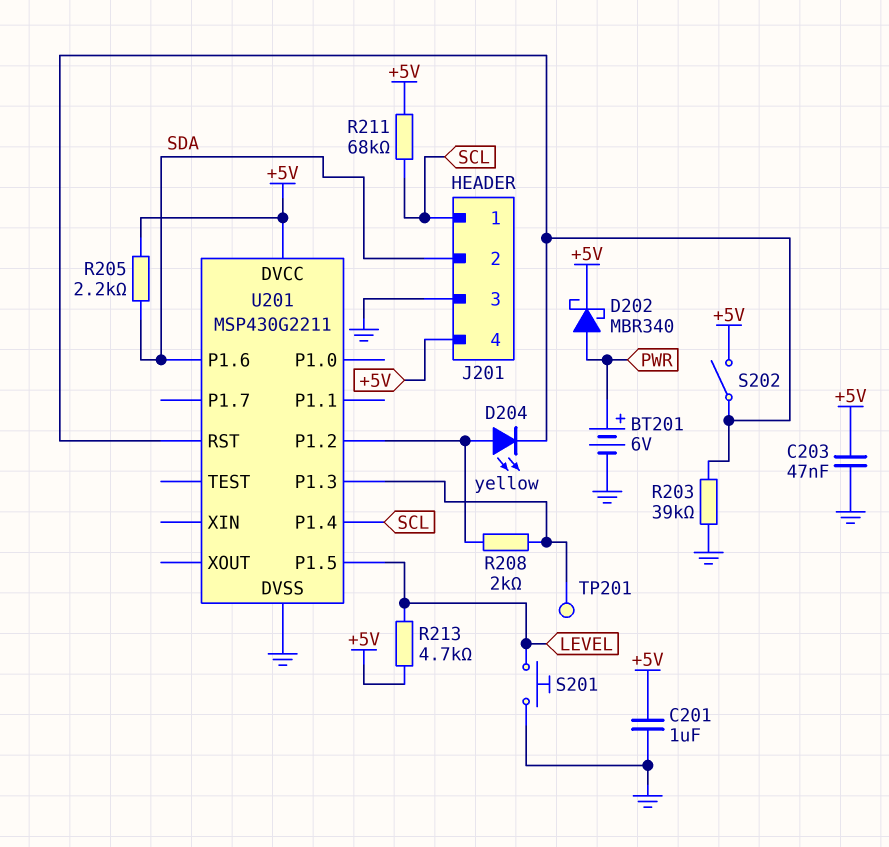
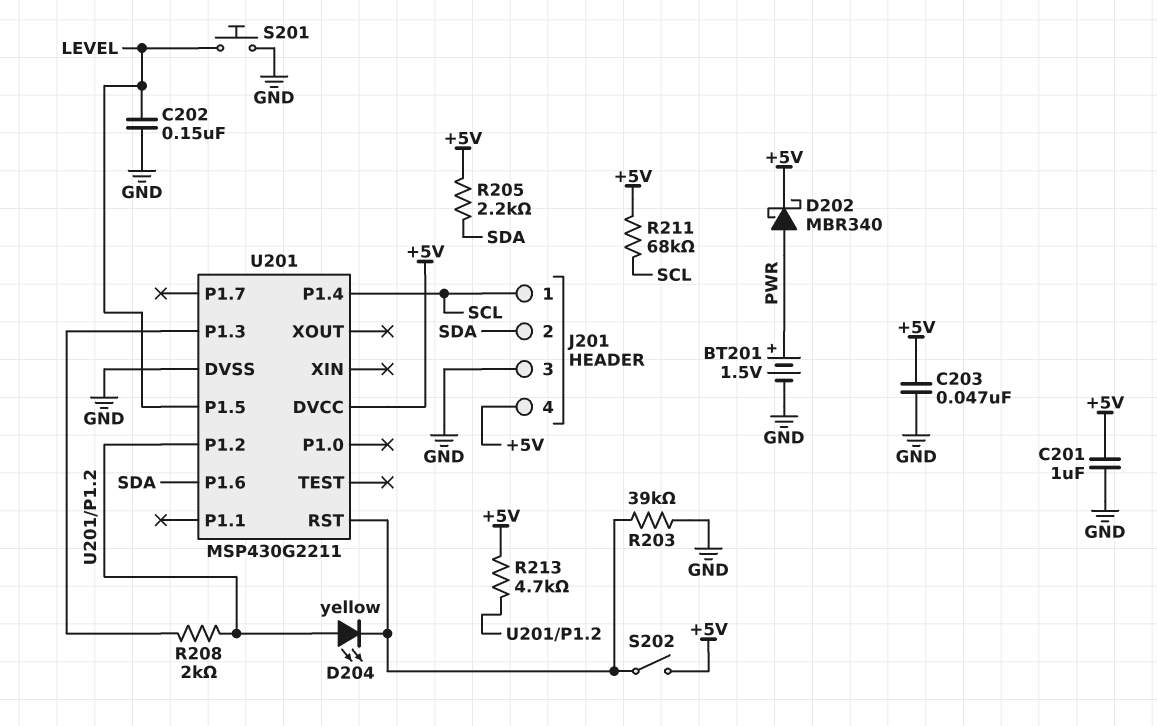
BT201: 6V (plus PWR, minus GND) -> 1.5V (plus PWR, minus GND)
C202: none -> 150nF (GND, LEVEL)
R213: 4.7k (+5V, LEVEL) -> 4.7k (+5V, U201/P1.2)
TP201: test point (U201/P1.3) -> none

